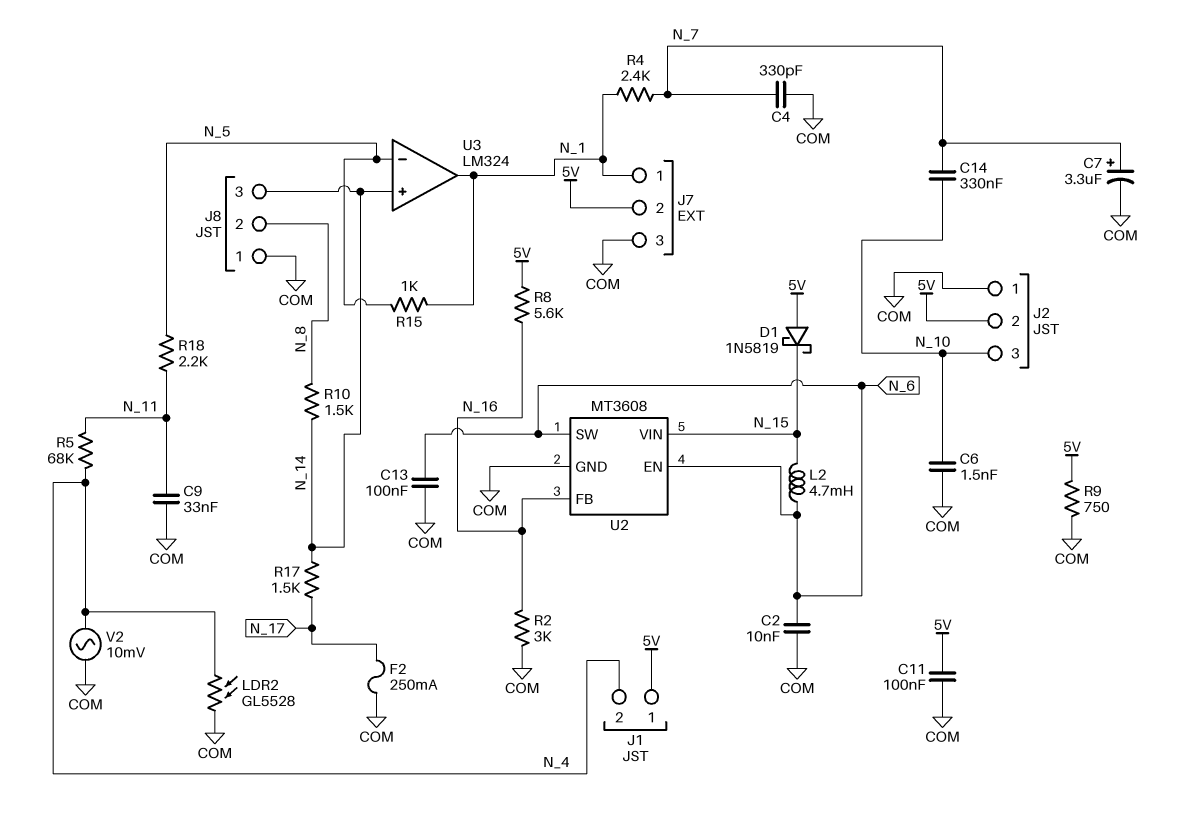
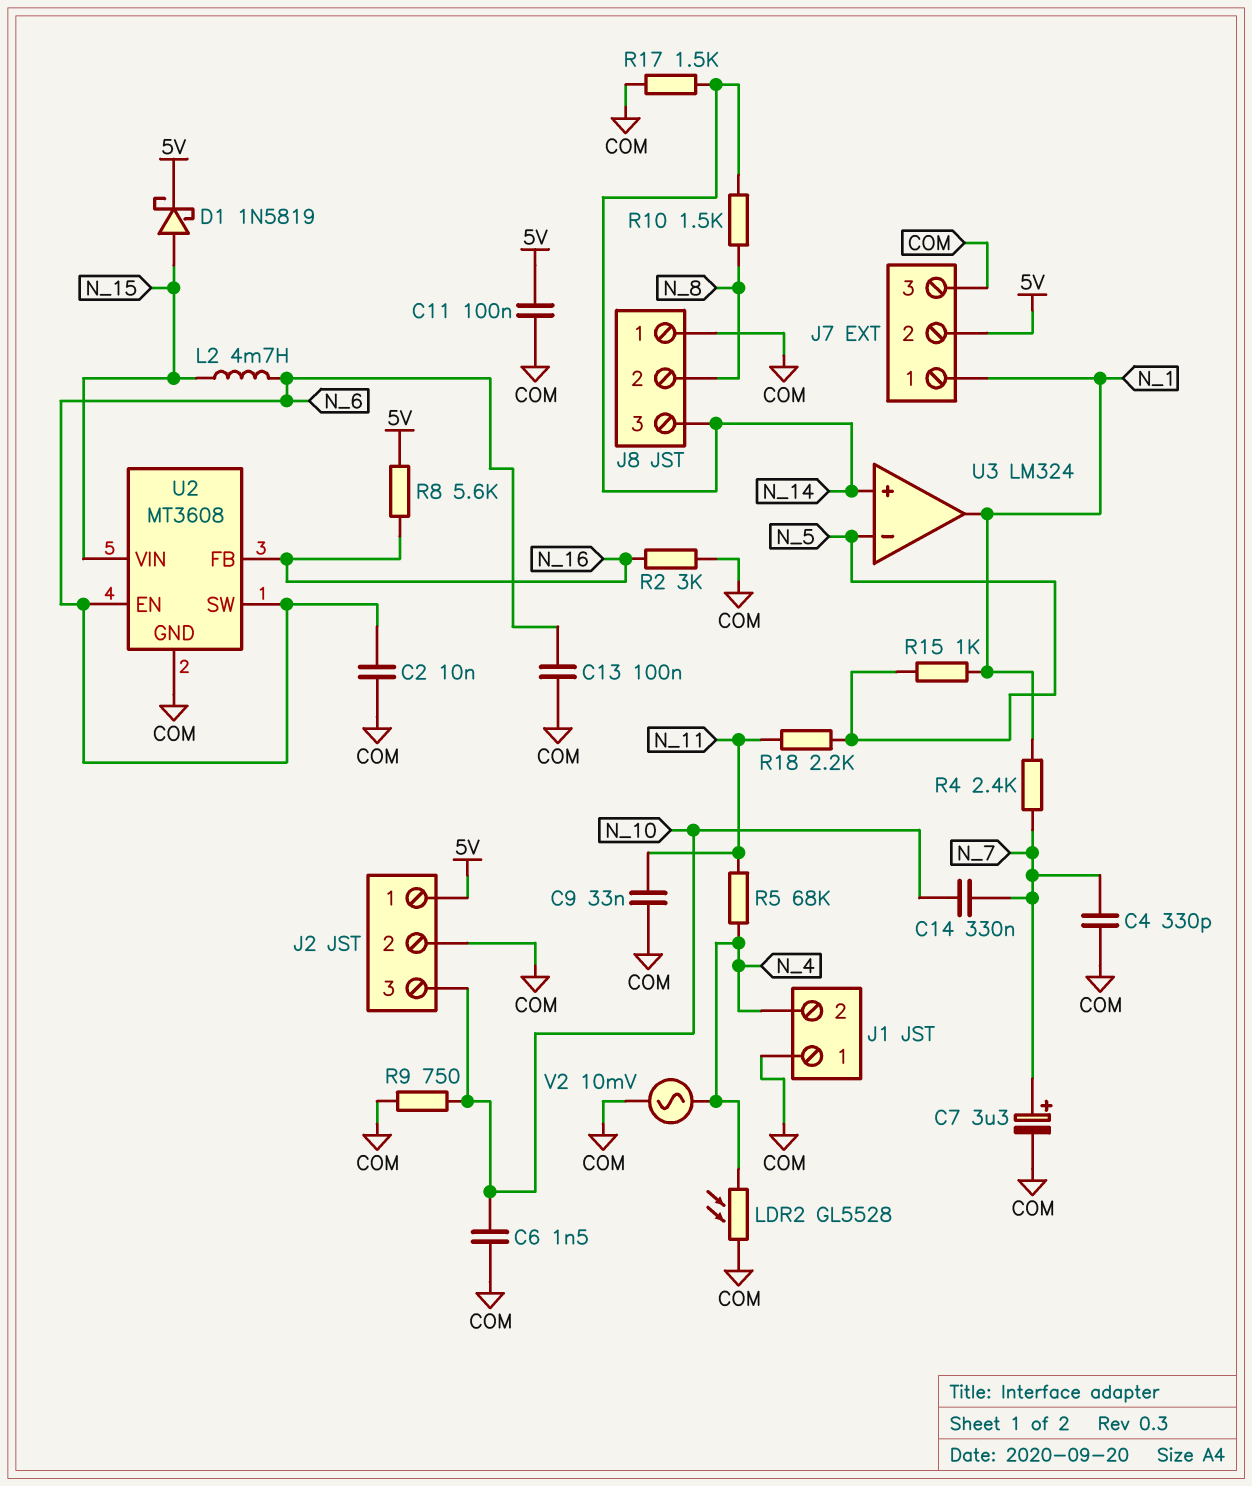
D1: schottky 1N5819 (A 5V, K N_15) -> schottky 1N5819 (A N_15, K 5V)
F2: 250mA (COM, N_17) -> none
J1 pin 1: 5V -> COM
J2 pin 1: COM -> 5V
J2 pin 2: 5V -> COM
R9: 750 (5V, COM) -> 750 (COM, N_10)
R17: 1.5k (N_14, N_17) -> 1.5k (COM, N_14)

